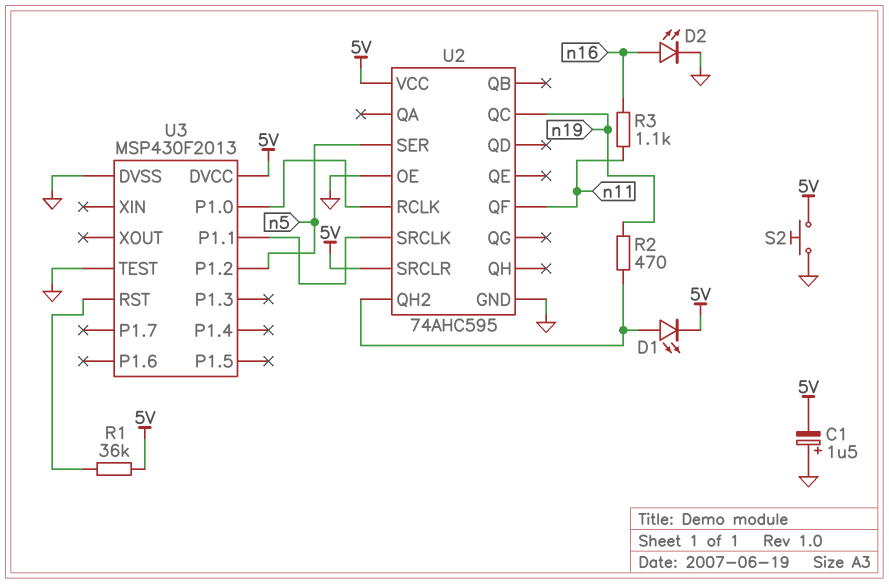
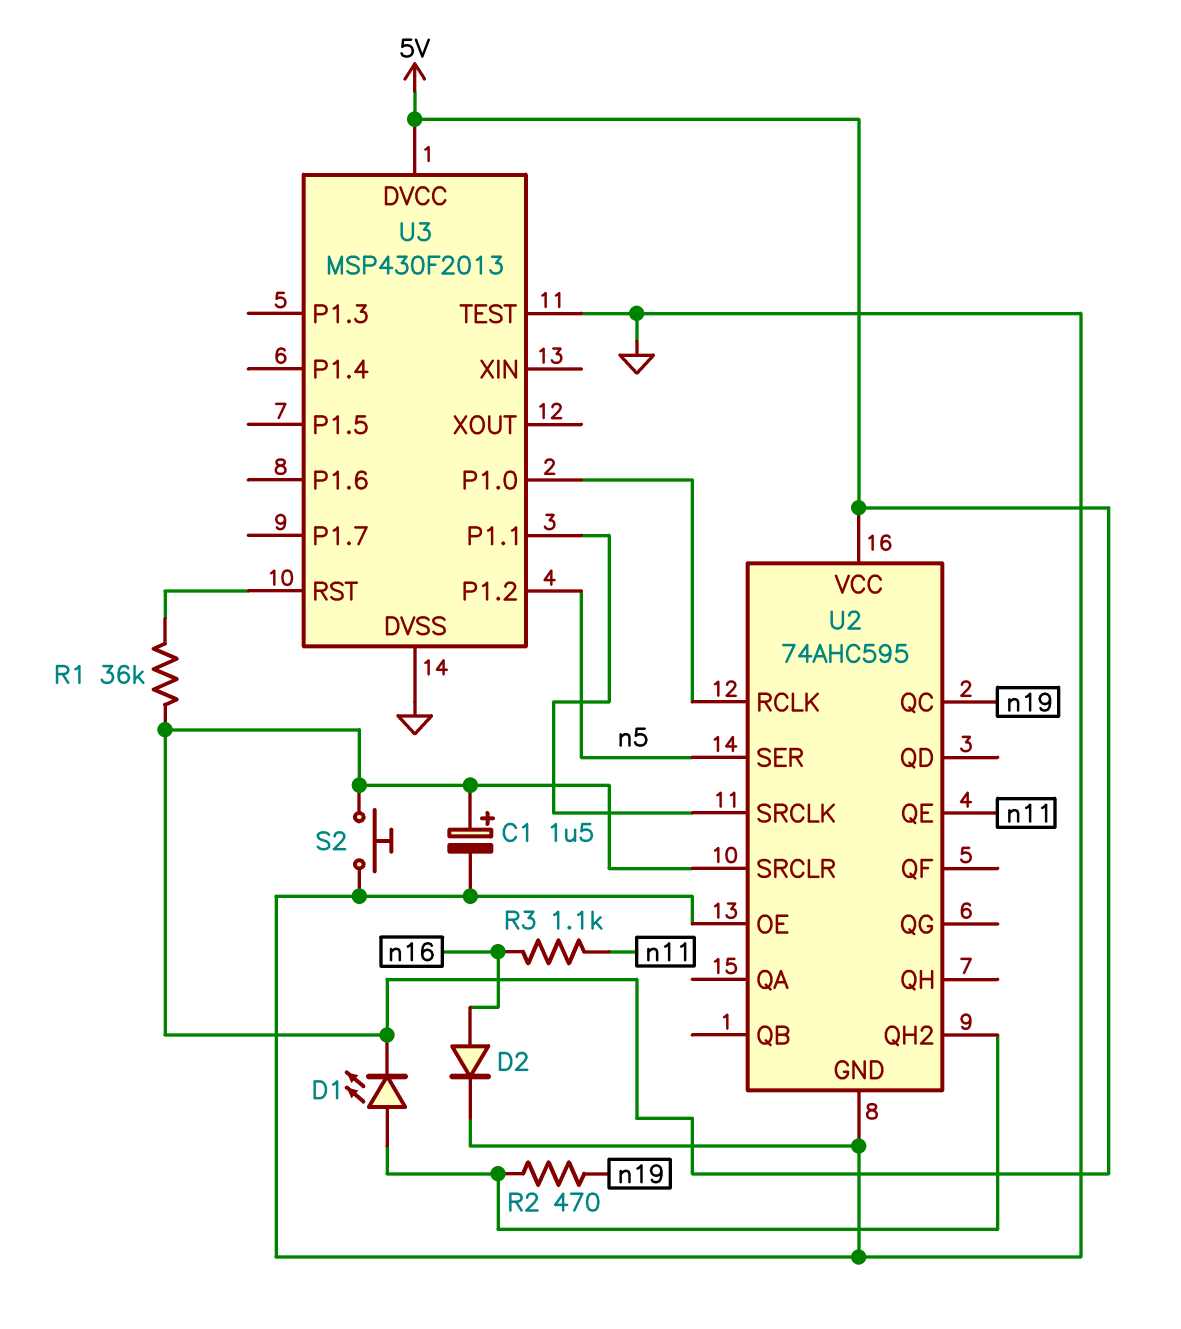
C1: 1.5uF (plus GND, minus 5V) -> 1.5uF (plus 5V, minus GND)
D2: LED (A n16, K GND) -> diode (A n16, K GND)
U2 pin QE: none -> n11
U2 pin QF: n11 -> none

